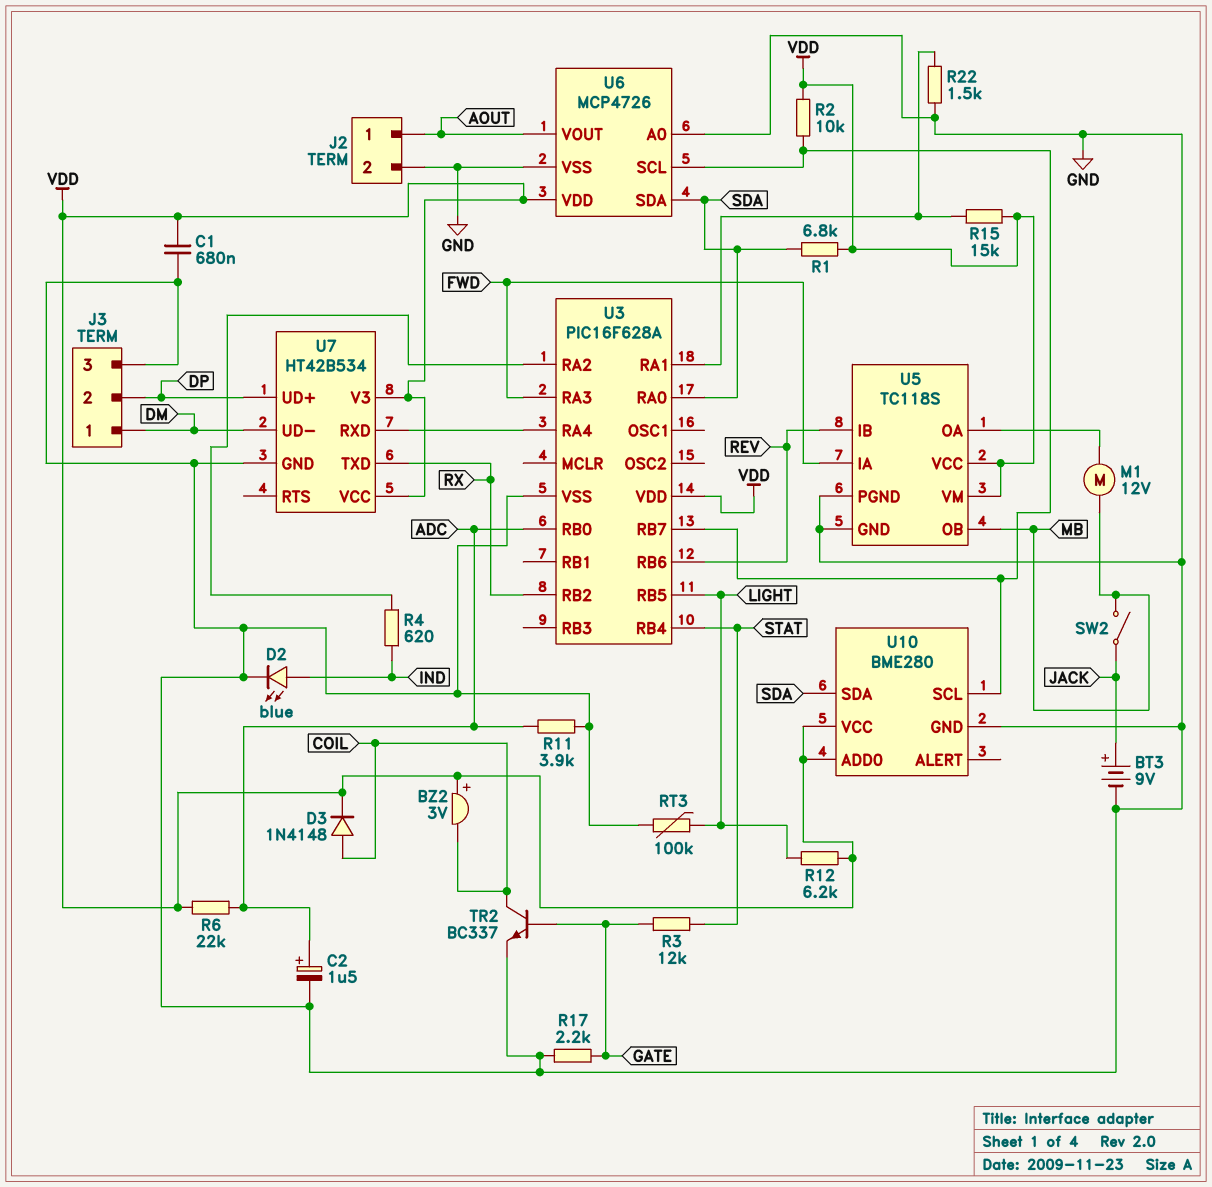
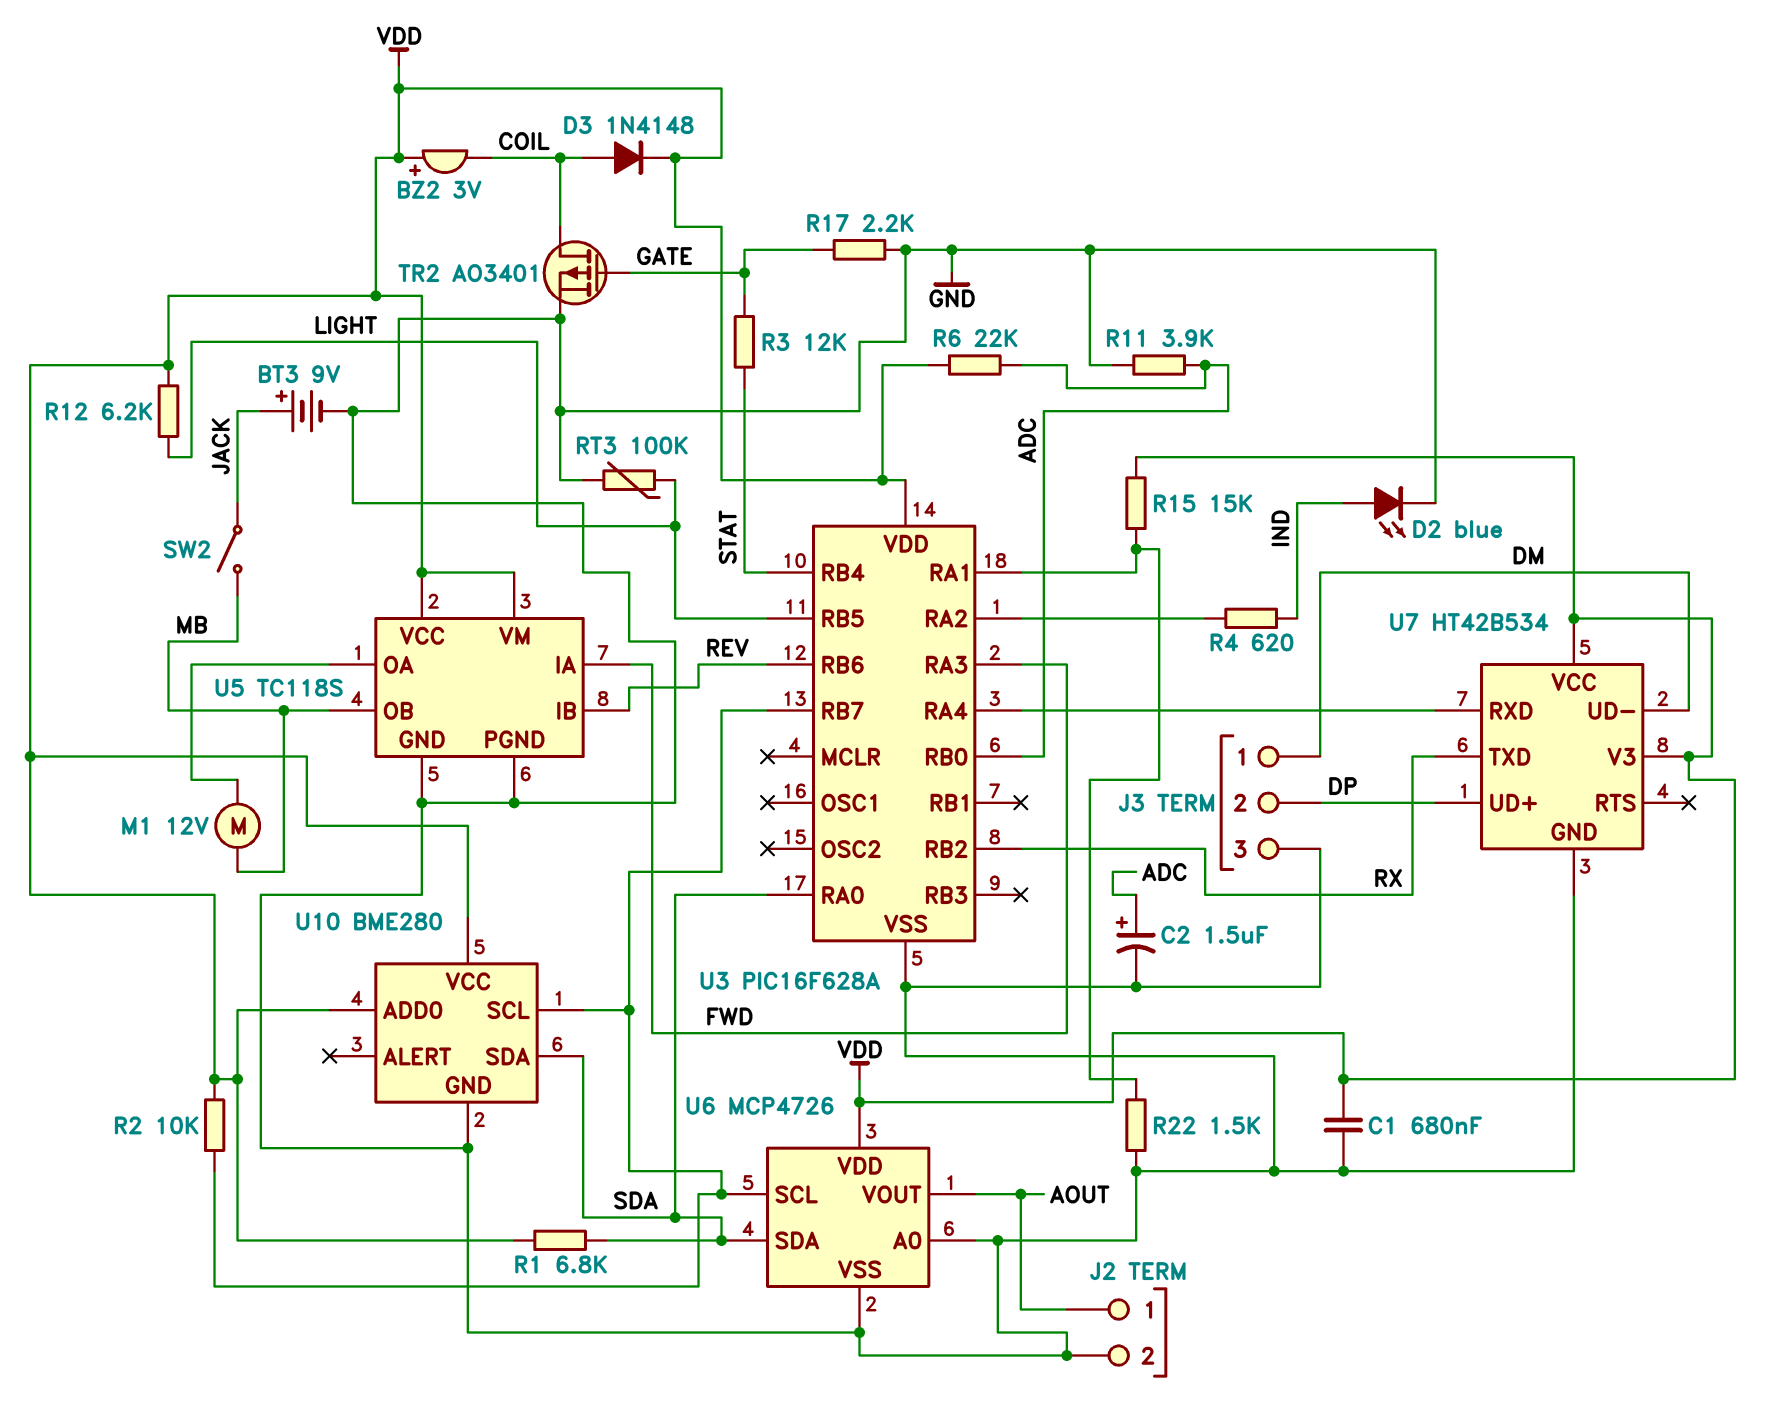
TR2: NPN BC337 (B GATE, C COIL, E GND) -> PMOS AO3401 (G GATE, D COIL, S GND)

